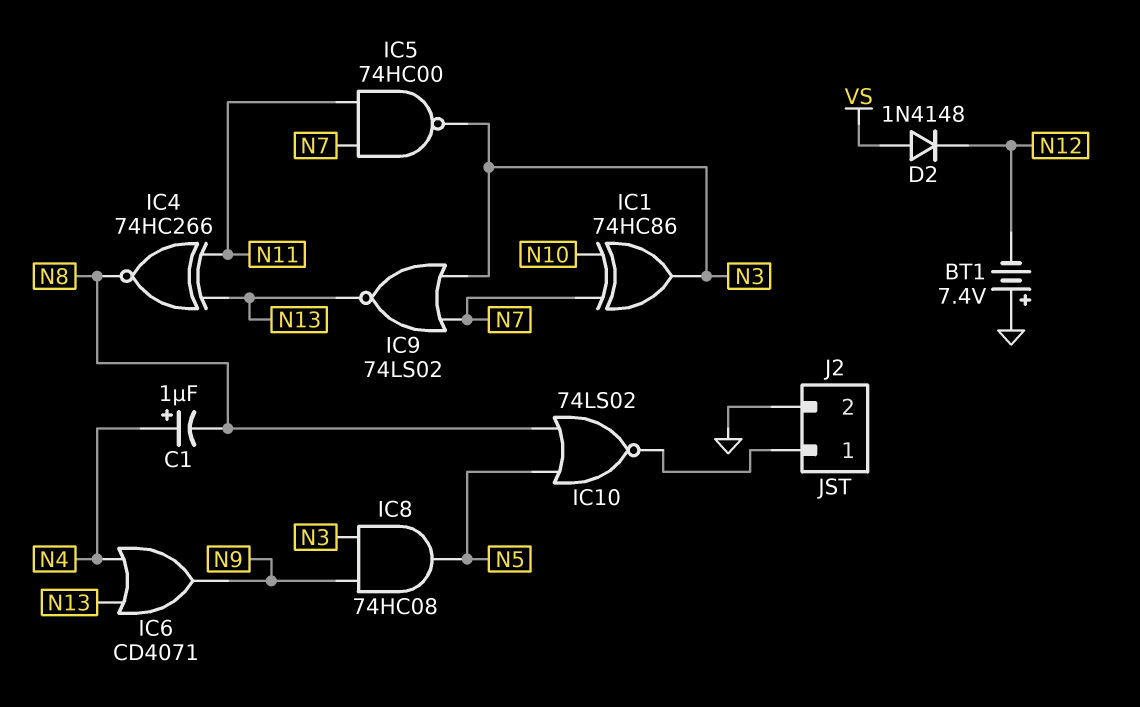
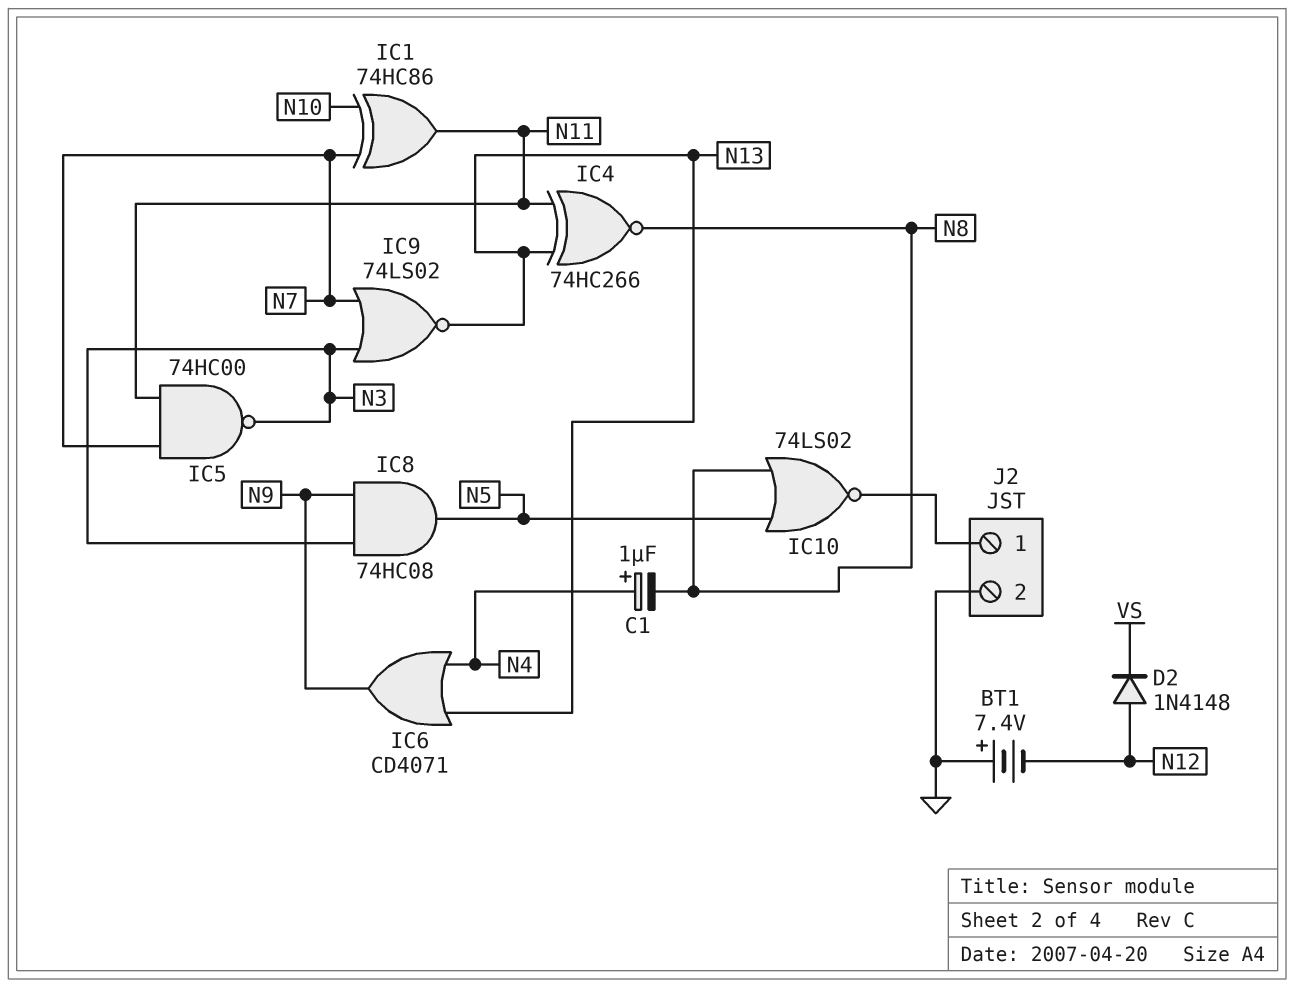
D2: diode 1N4148 (A VS, K N12) -> diode 1N4148 (A N12, K VS)
IC1: XOR 74HC86 (in N7, in N10, out N3) -> XOR 74HC86 (in N7, in N10, out N11)

